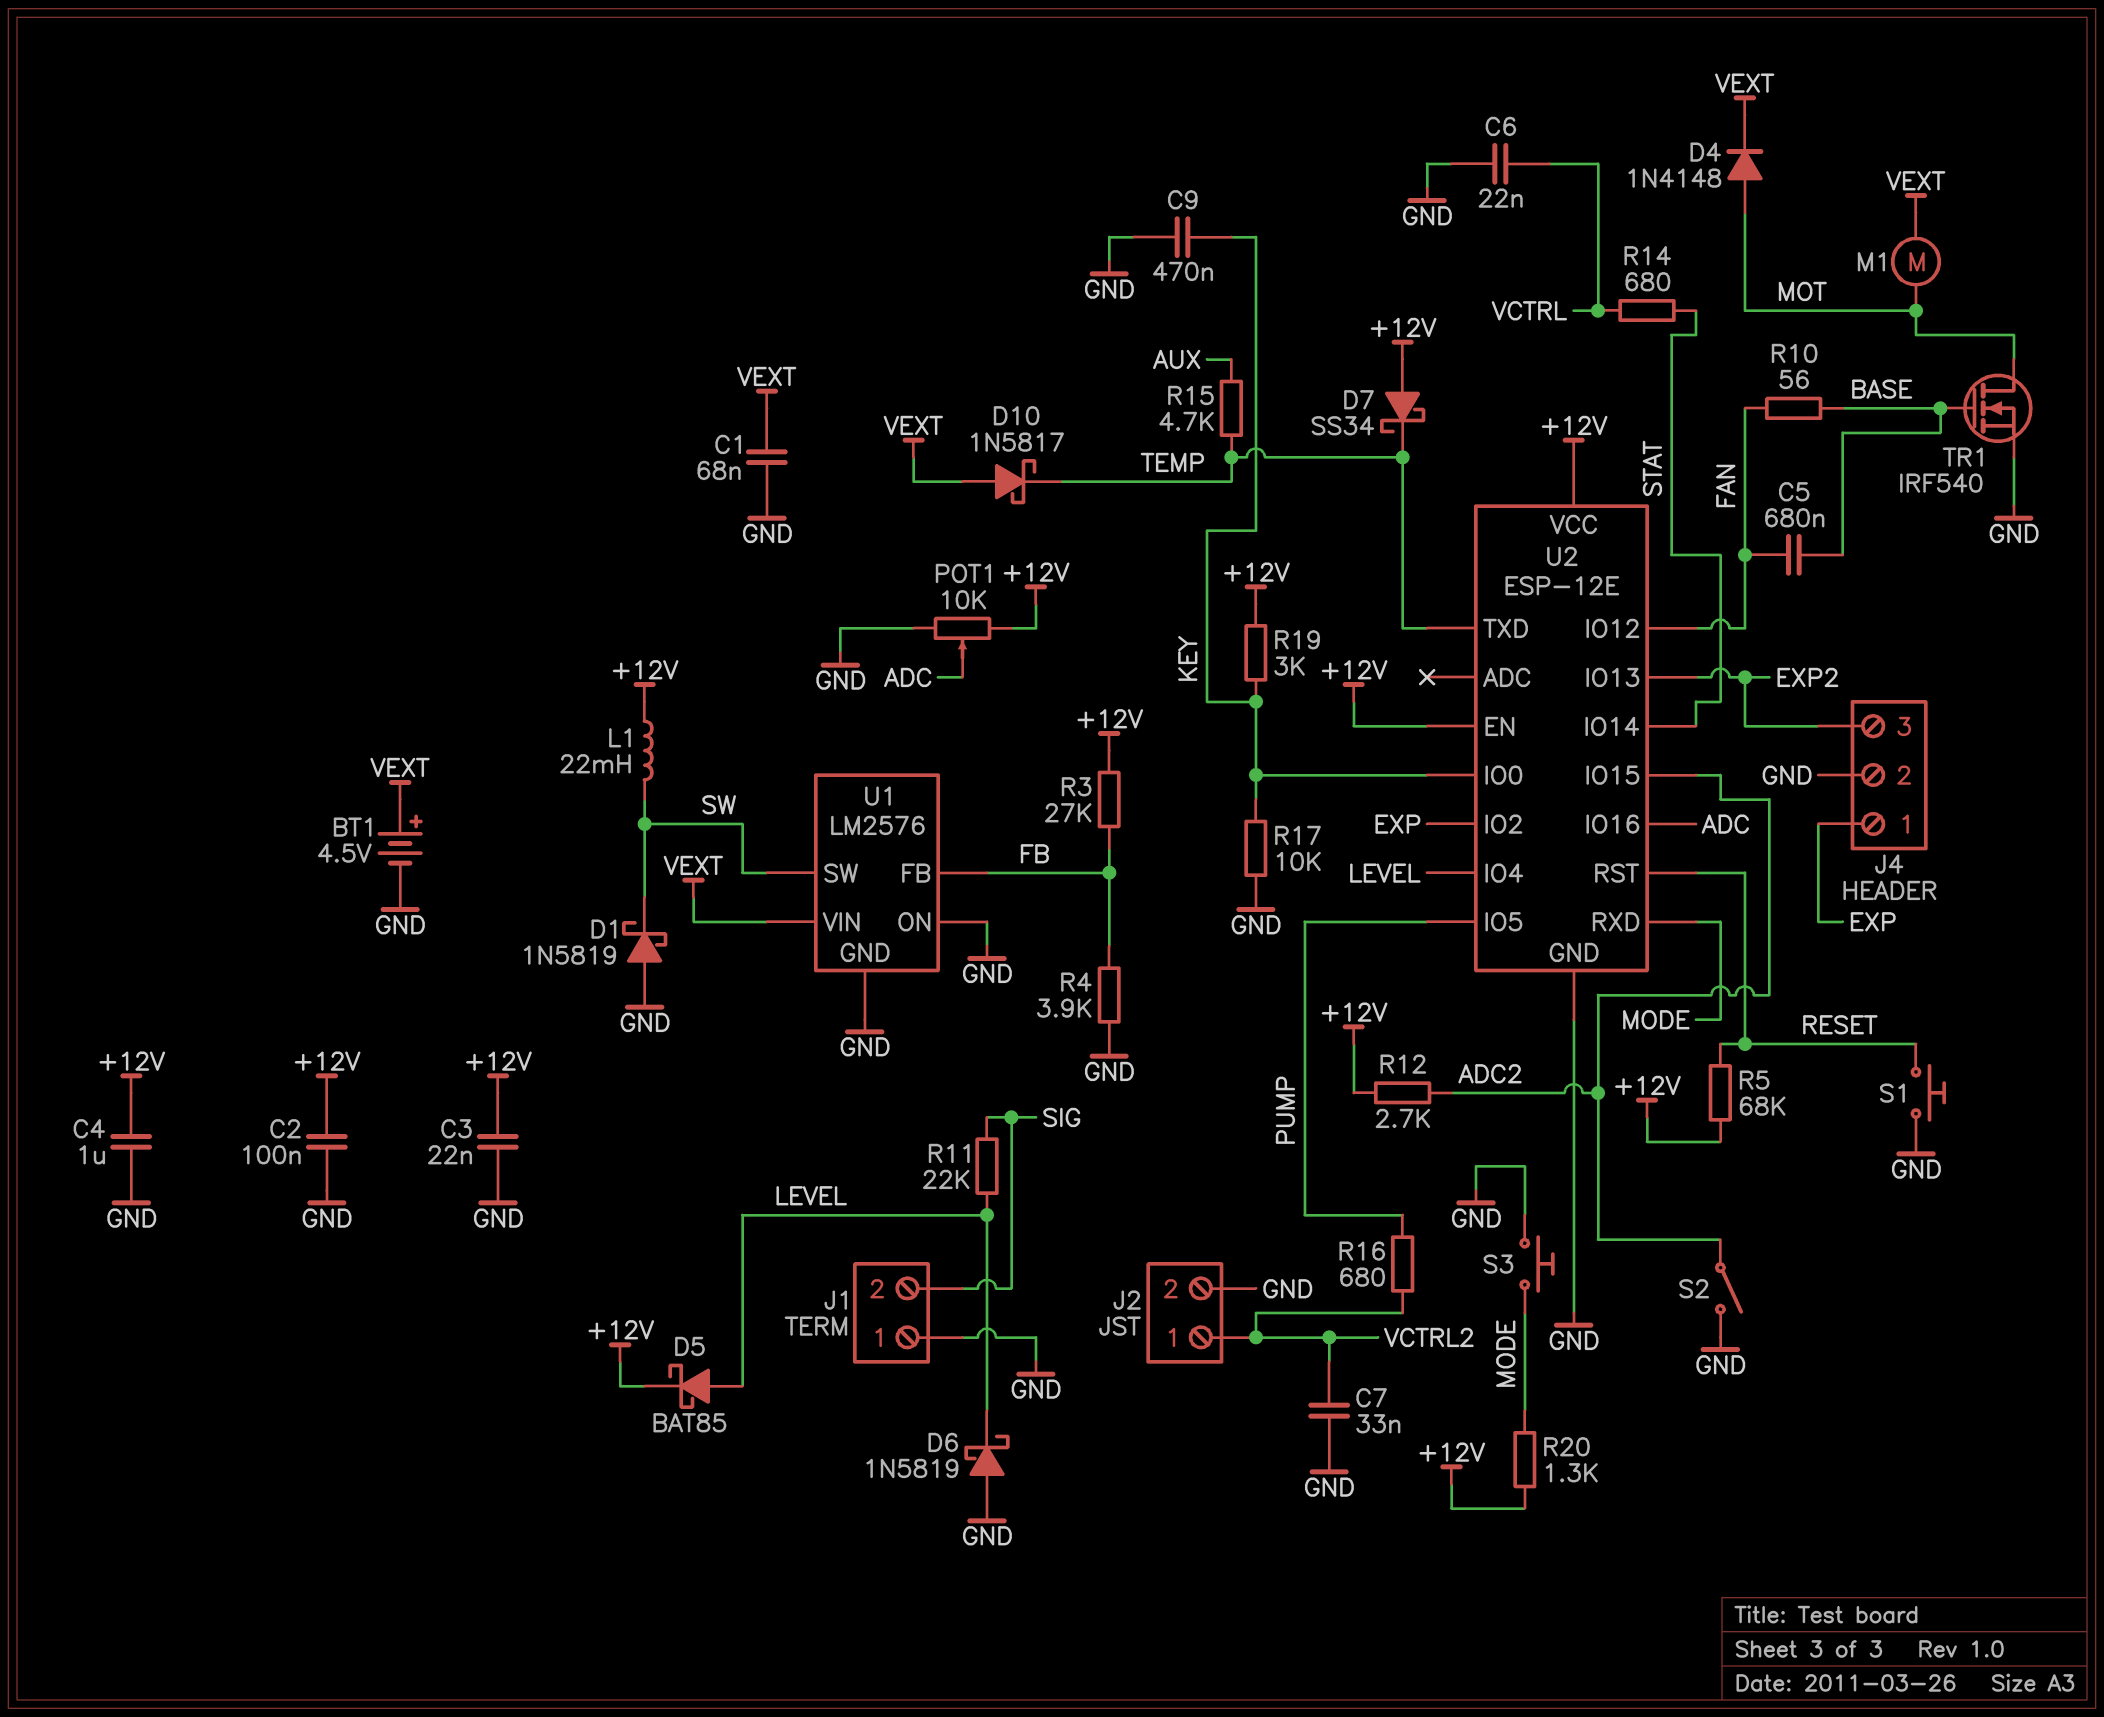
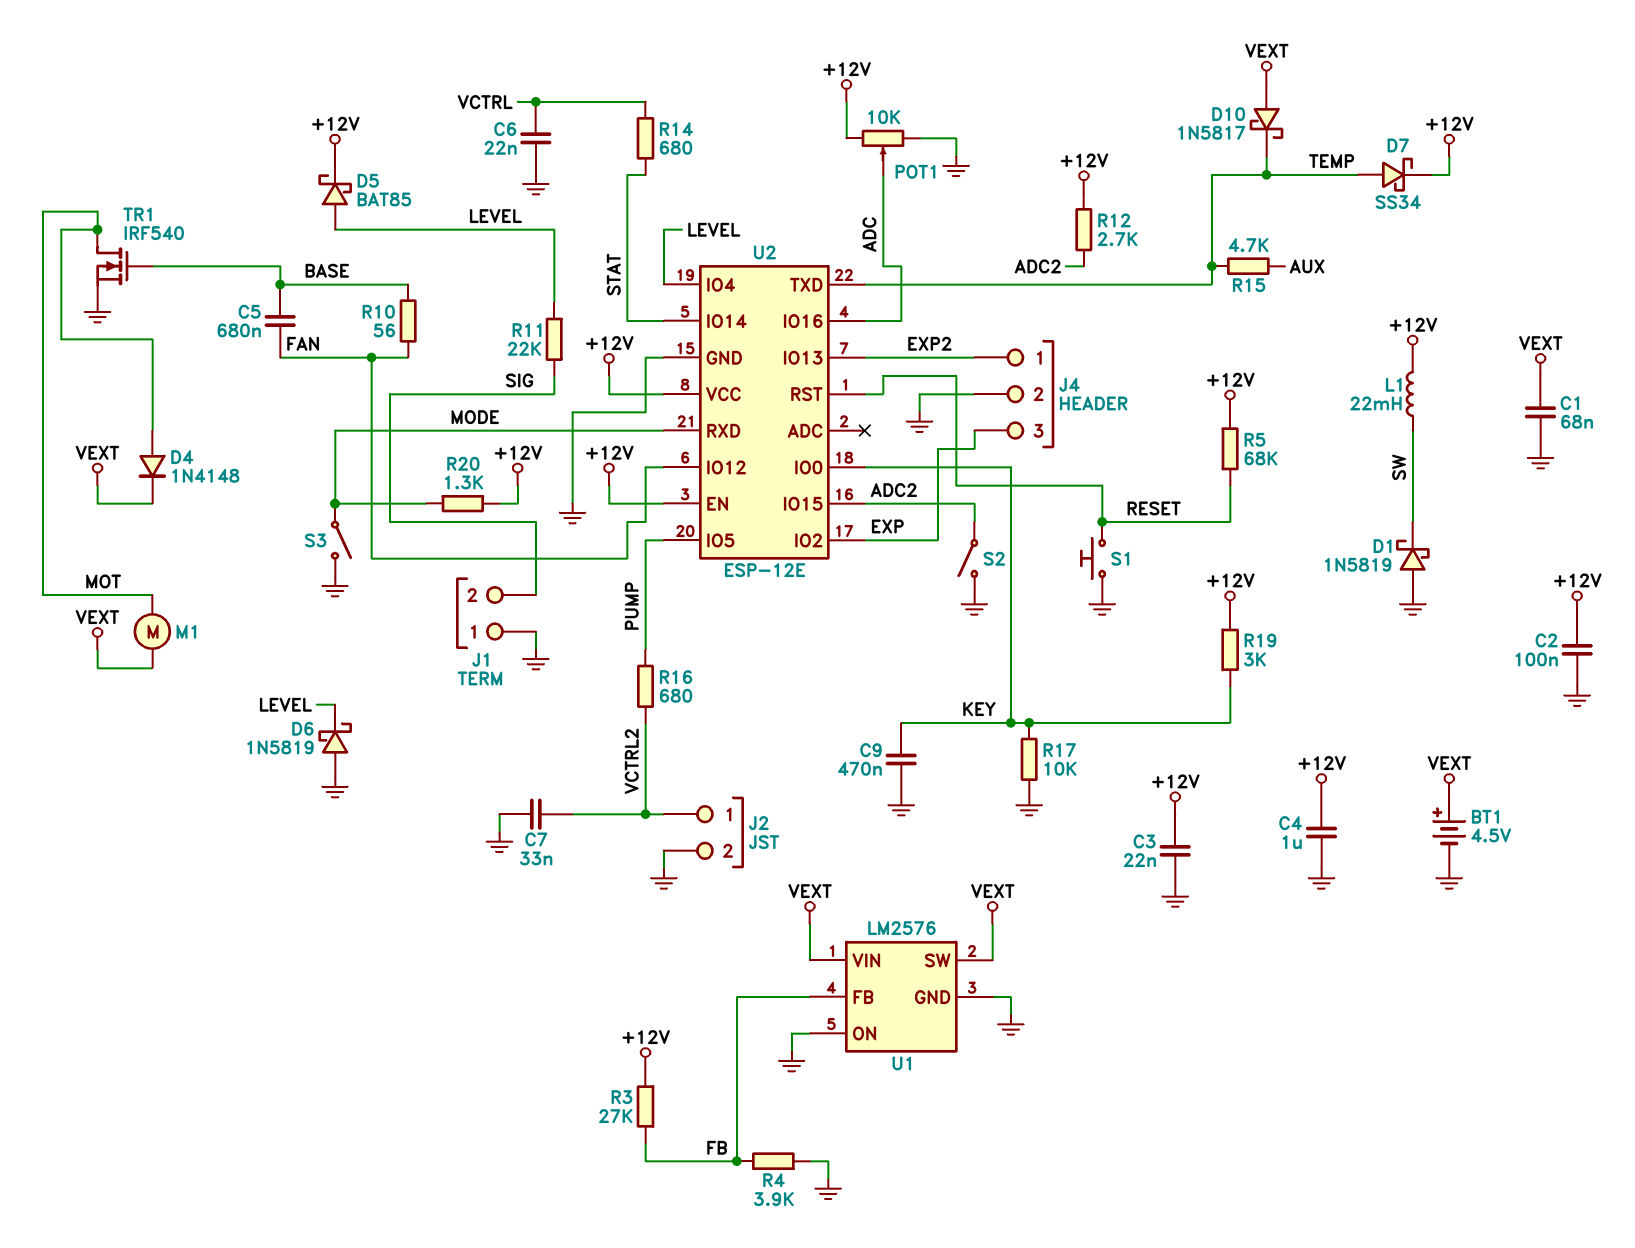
D7: schottky SS34 (A +12V, K TEMP) -> schottky SS34 (A TEMP, K +12V)
J4 pin 1: EXP -> EXP2
J4 pin 3: EXP2 -> EXP
S3: button (GND, MODE) -> switch (GND, MODE)
U1 pin SW: SW -> VEXT

